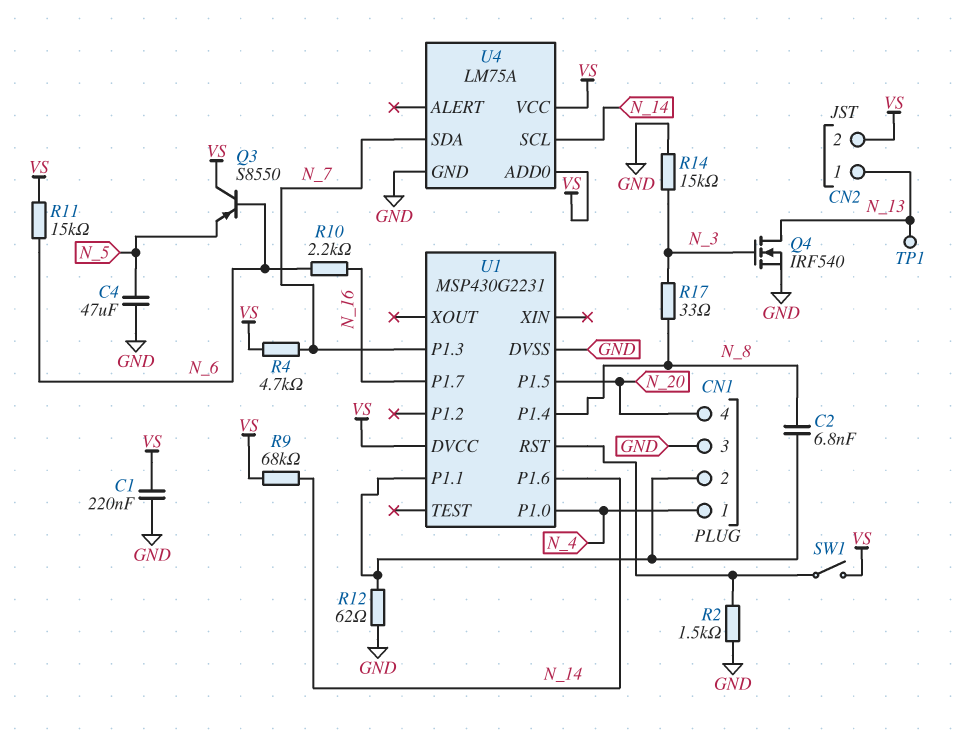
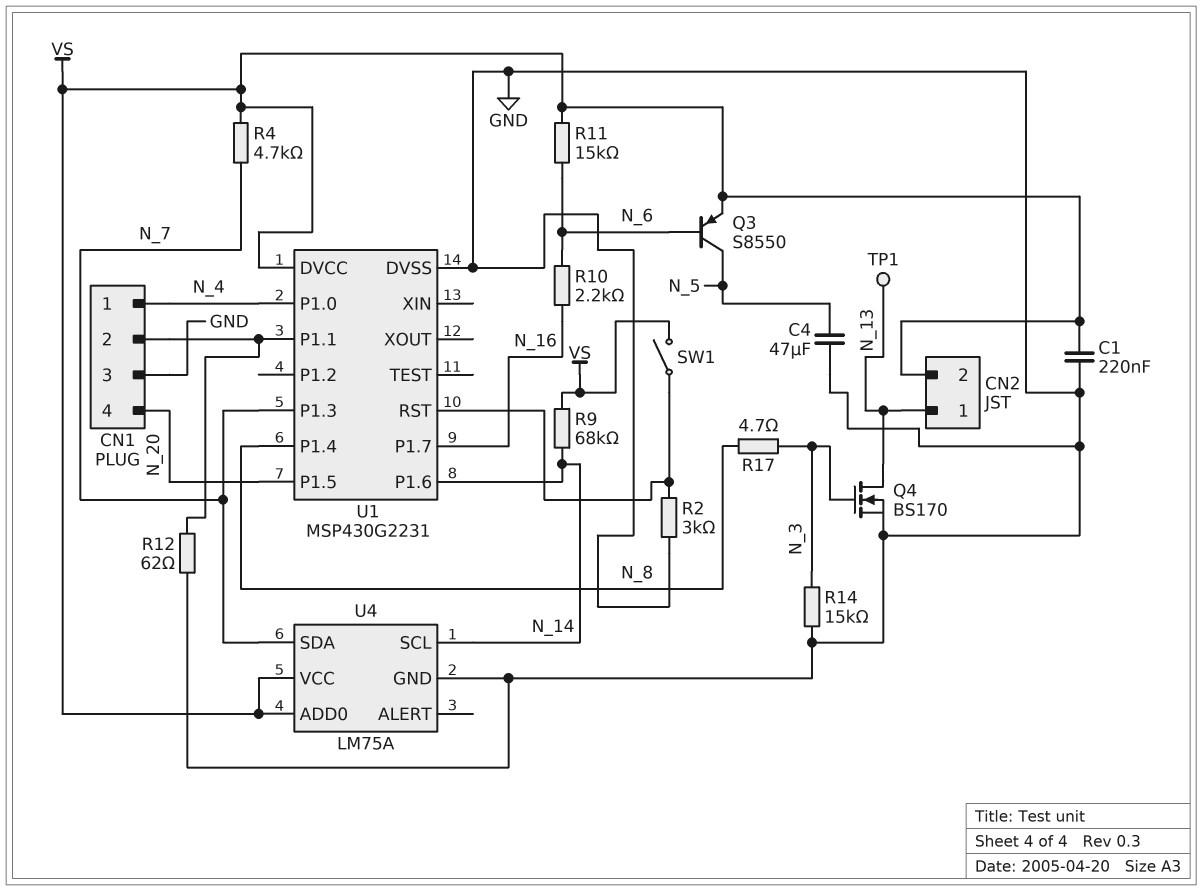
C2: 6.8nF (CN1/2, N_8) -> none
Q3: PNP S8550 (B N_6, C VS, E N_5) -> PNP S8550 (B N_6, C N_5, E VS)
Q4: NMOS IRF540 (G N_3, D N_13, S GND) -> NMOS BS170 (G N_3, D N_13, S GND)
R2: 1.5k (GND, U1/RST) -> 3k (GND, U1/RST)
R17: 33 (N_3, N_8) -> 4.7 (N_3, N_8)

